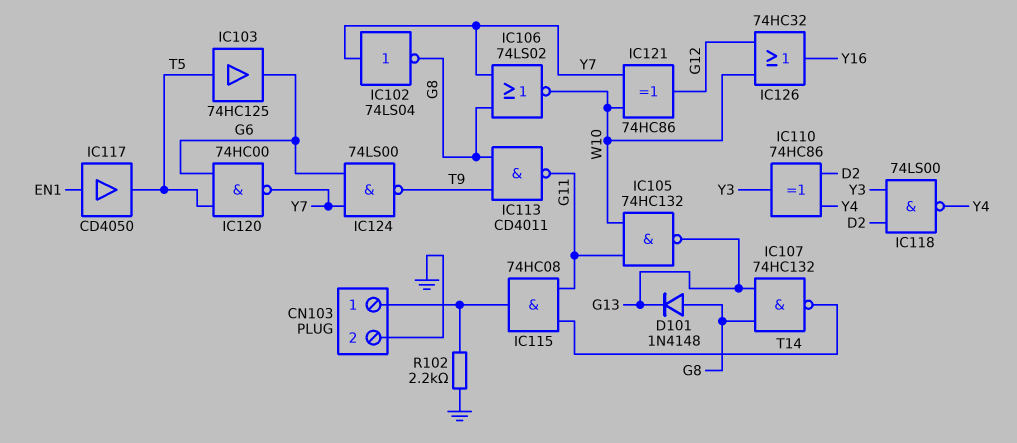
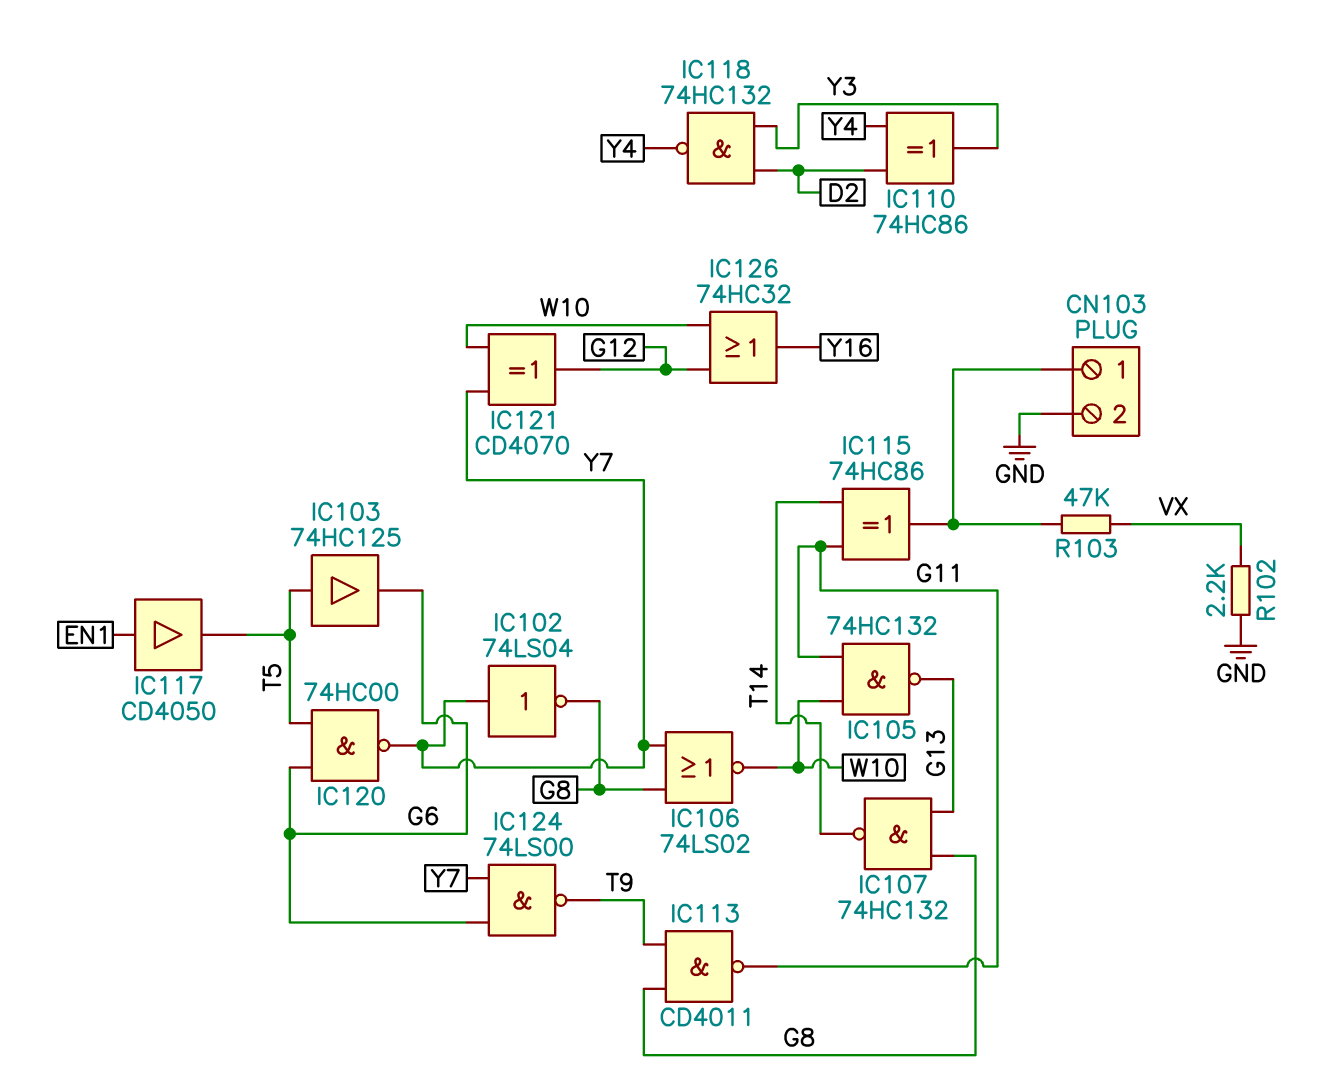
D101: diode 1N4148 (A G8, K G13) -> none
IC115: AND 74HC08 (in G11, in T14, out CN103/1) -> XOR 74HC86 (in G11, in T14, out CN103/1)
IC118: NAND 74LS00 (in D2, in Y3, out Y4) -> NAND 74HC132 (in D2, in Y3, out Y4)
IC121: XOR 74HC86 (in W10, in Y7, out G12) -> XOR CD4070 (in W10, in Y7, out G12)
R102: 2.2k (CN103/1, GND) -> 2.2k (GND, VX)
R103: none -> 47k (CN103/1, VX)

